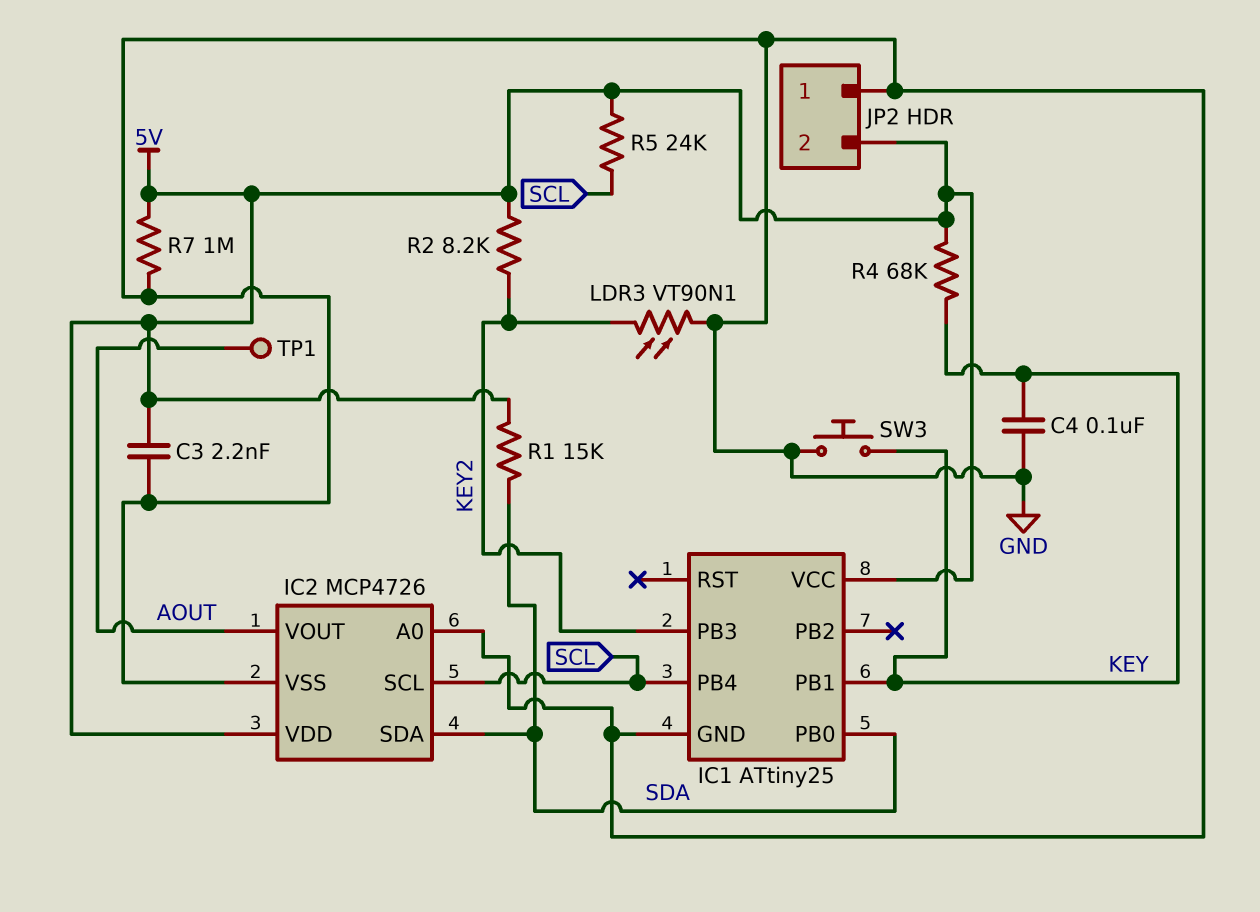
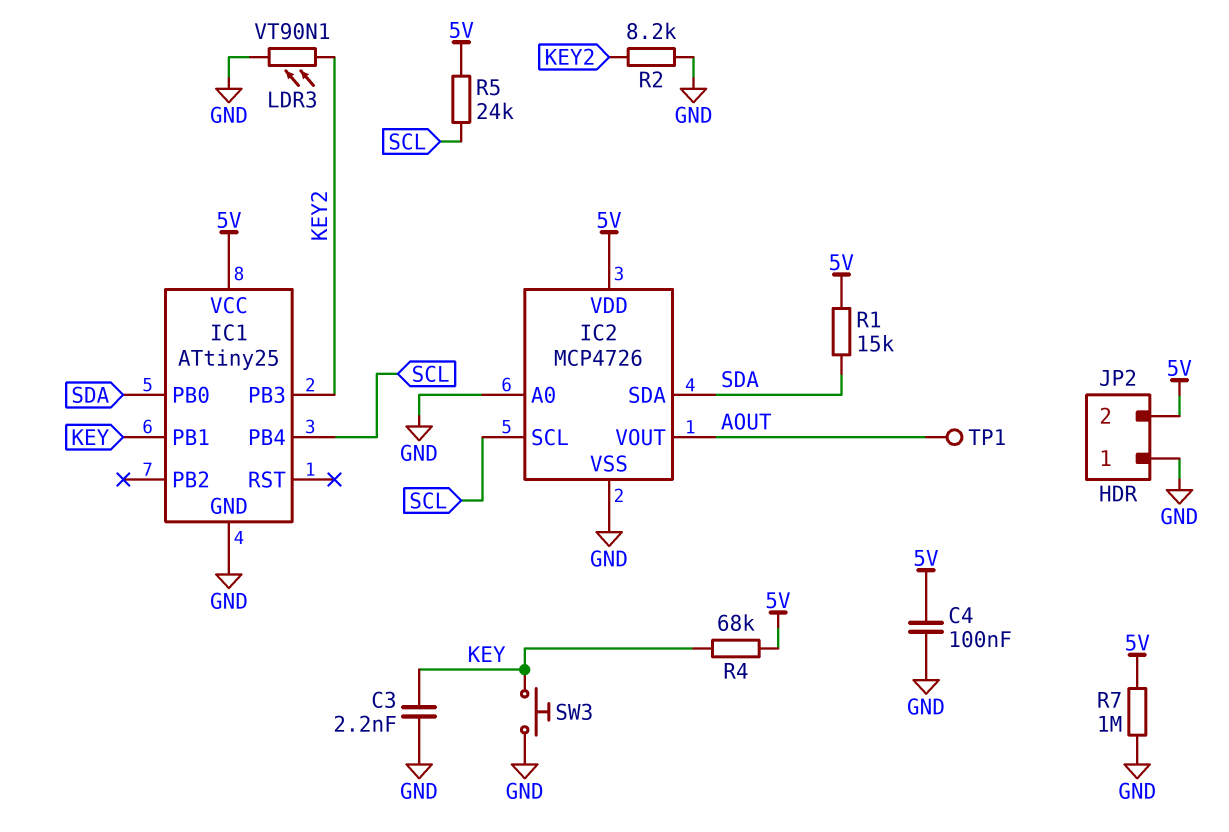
C3: 2.2nF (5V, GND) -> 2.2nF (GND, KEY)
C4: 100nF (GND, KEY) -> 100nF (5V, GND)
R2: 8.2k (5V, KEY2) -> 8.2k (GND, KEY2)

